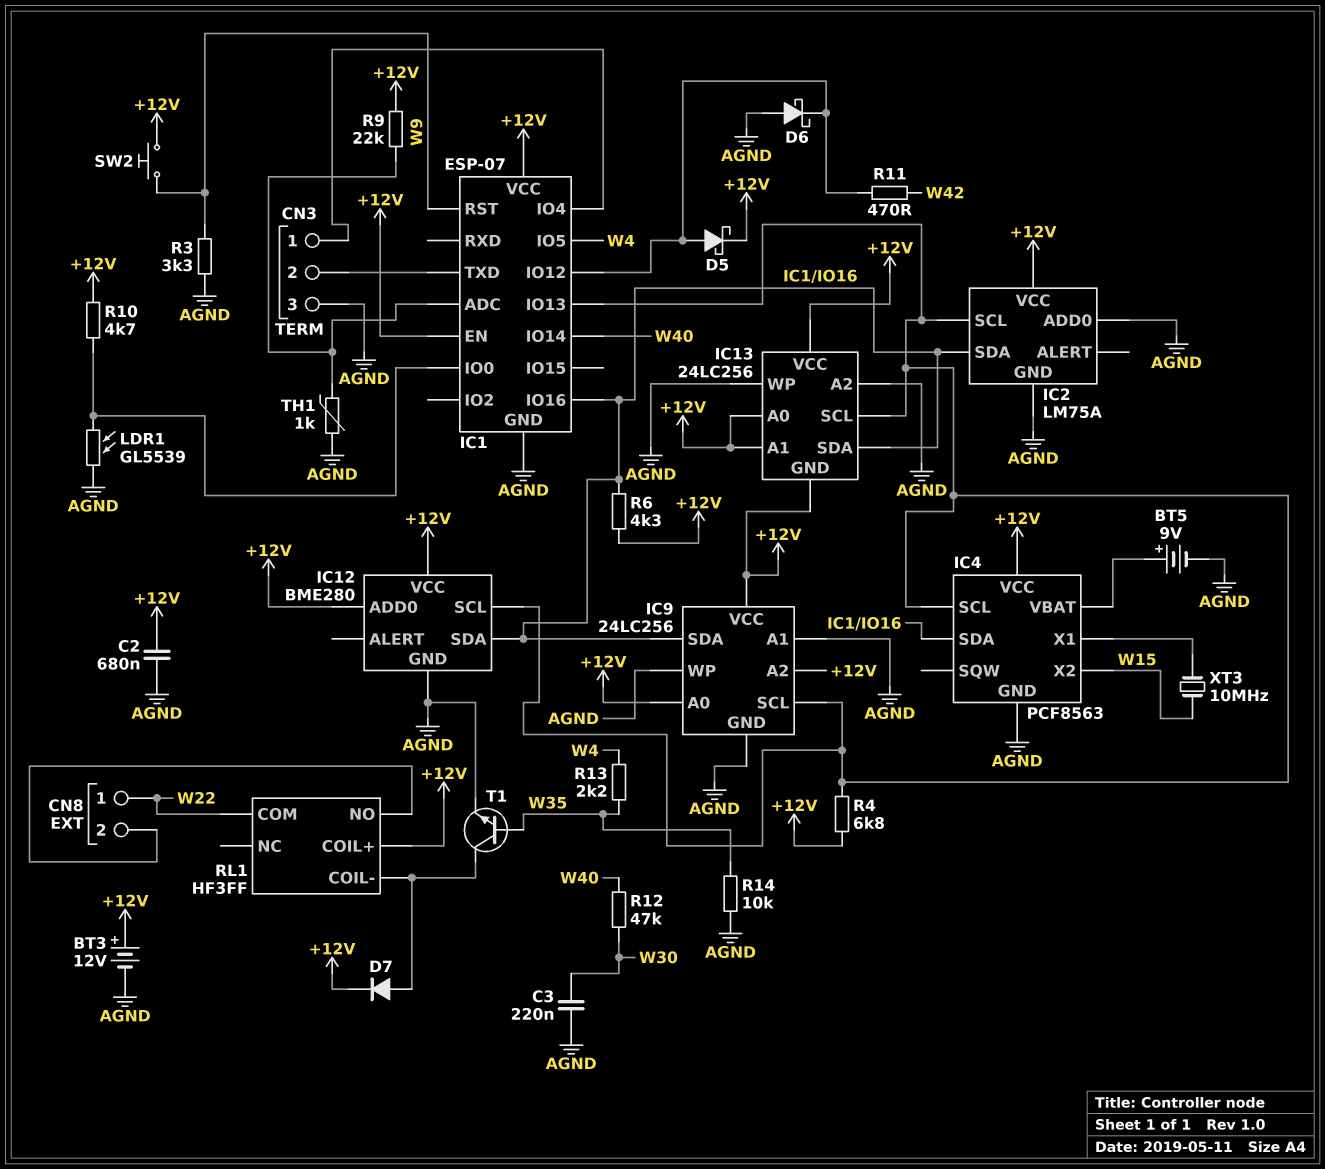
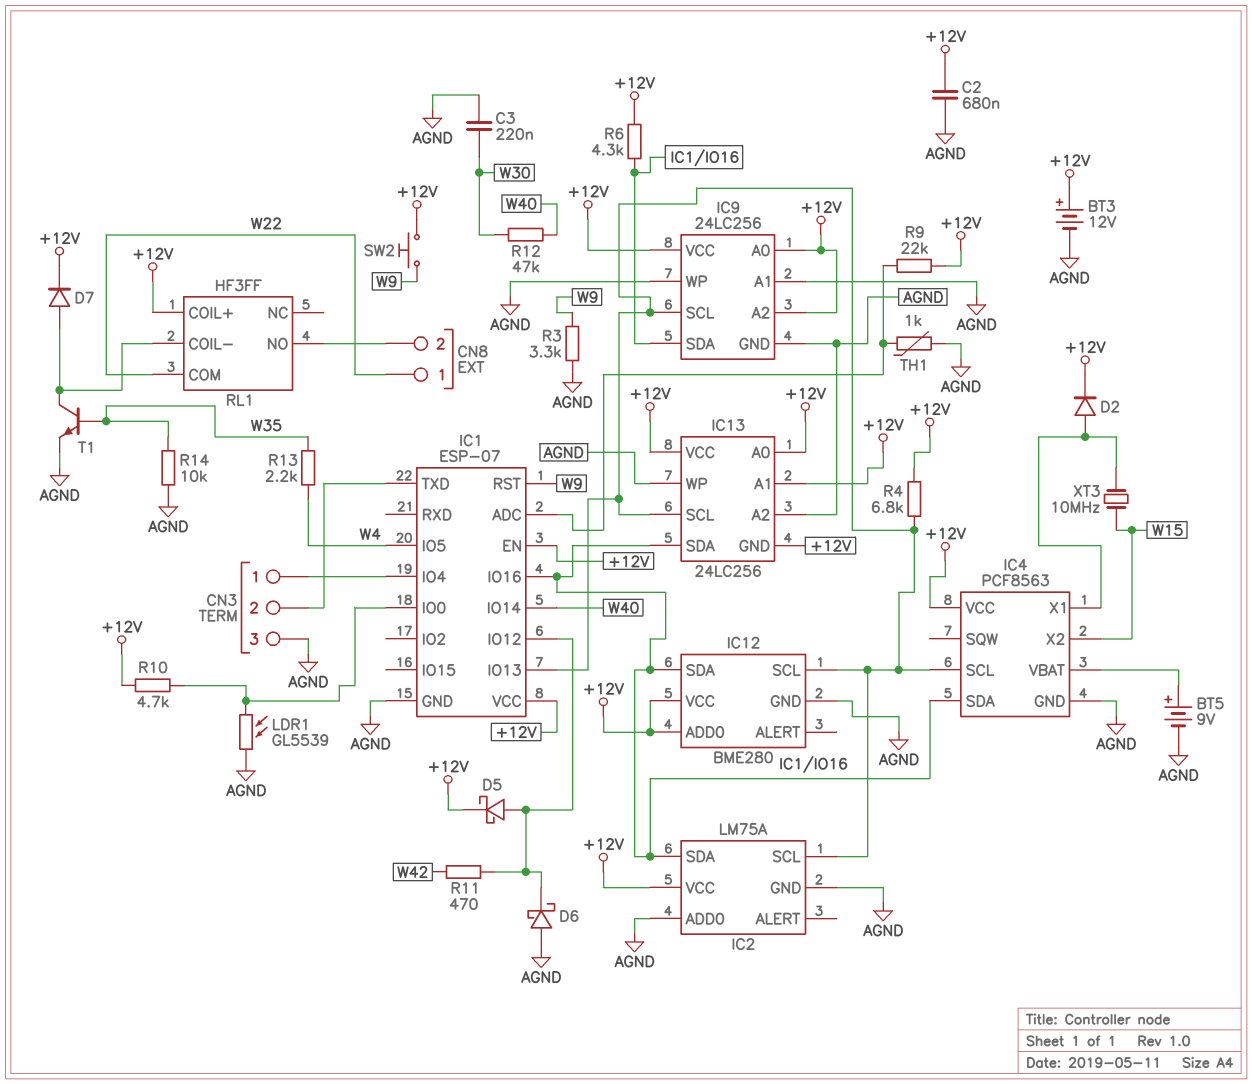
D2: none -> diode (A IC4/X1, K +12V)

